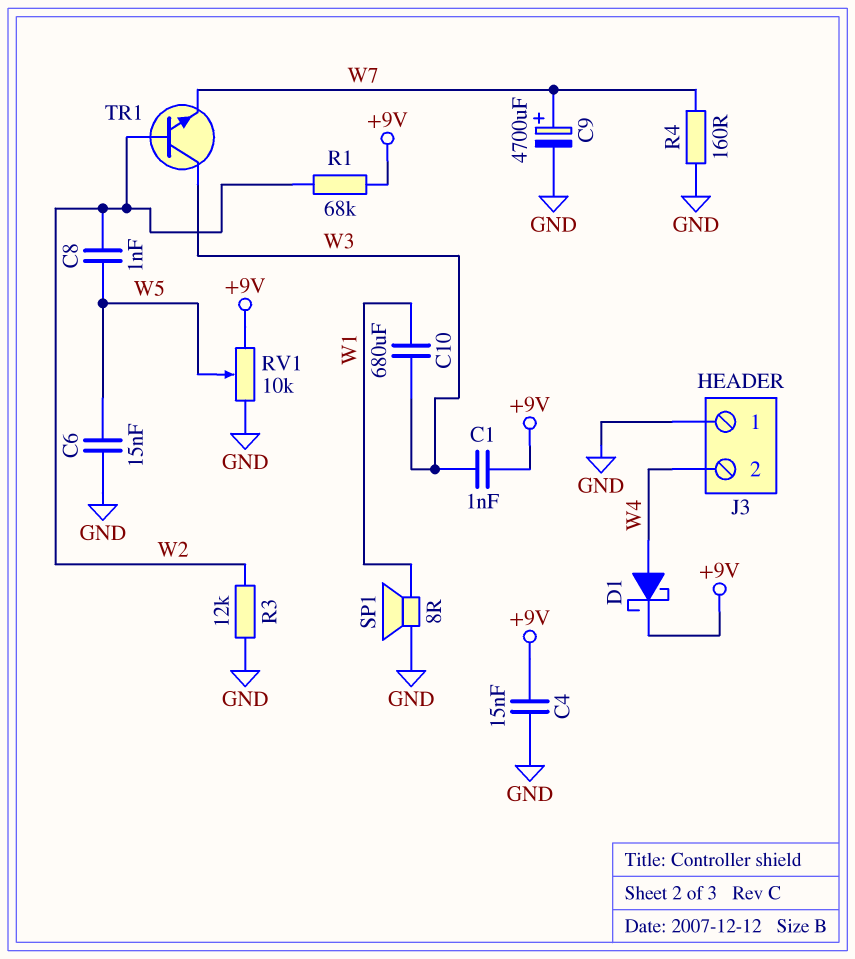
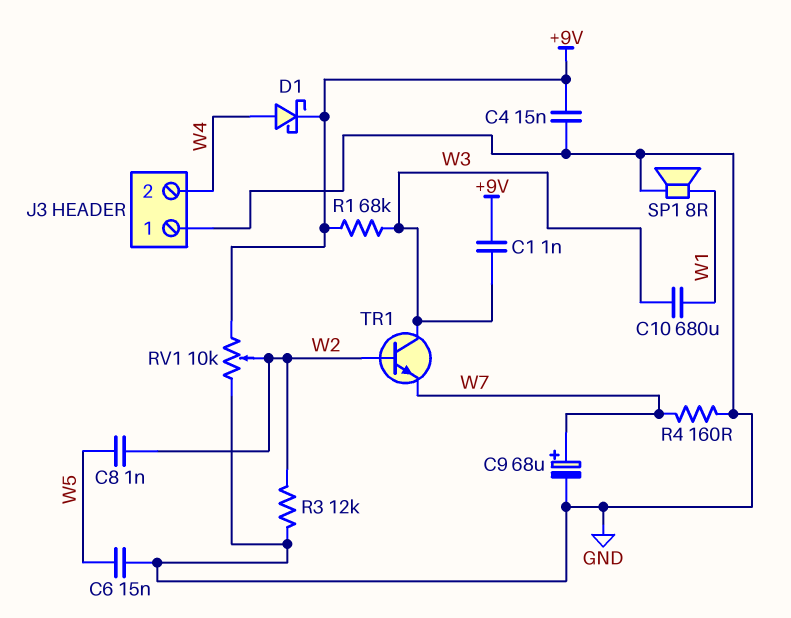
C9: 4700uF (plus W7, minus GND) -> 68uF (plus W7, minus GND)
R1: 68k (+9V, W2) -> 68k (+9V, W3)
RV1: 10k (+9V, GND, wiper W5) -> 10k (+9V, GND, wiper W2)

